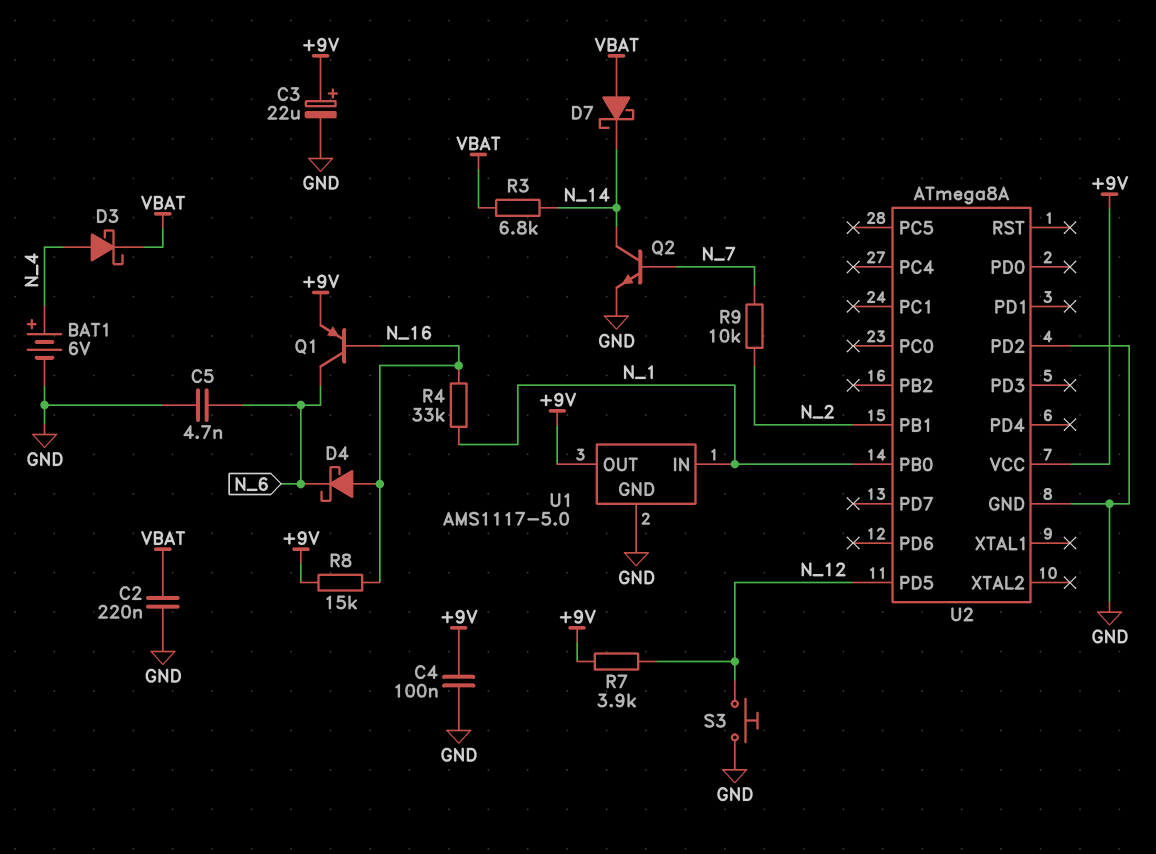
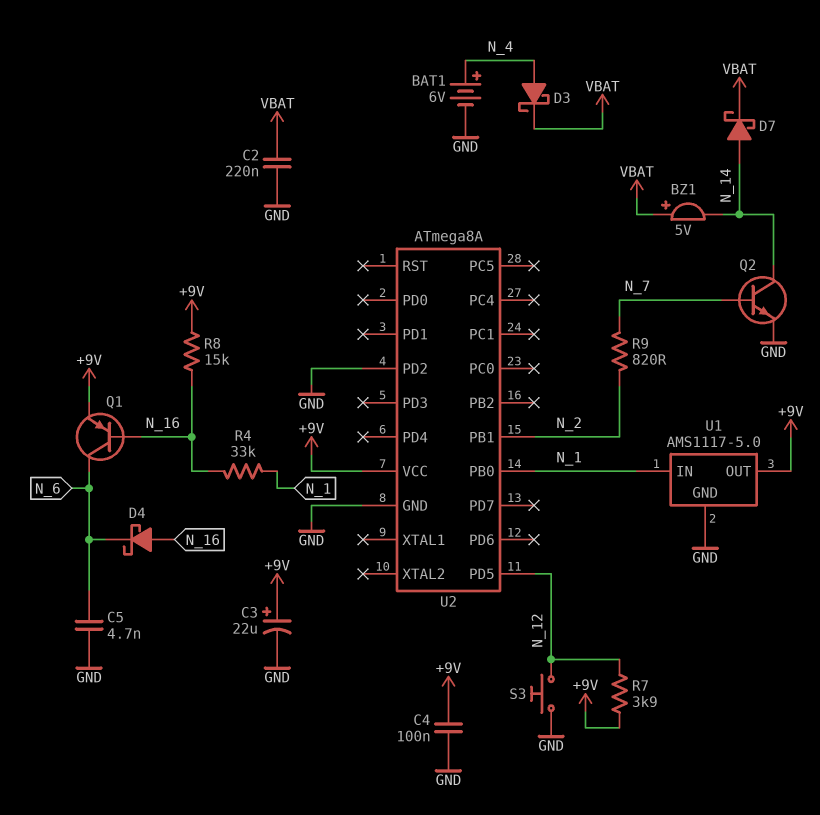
BZ1: none -> buzzer 5V (plus VBAT, minus N_14)
D7: schottky (A VBAT, K N_14) -> schottky (A N_14, K VBAT)
R3: 6.8k (N_14, VBAT) -> none
R9: 10k (N_2, N_7) -> 820 (N_2, N_7)

